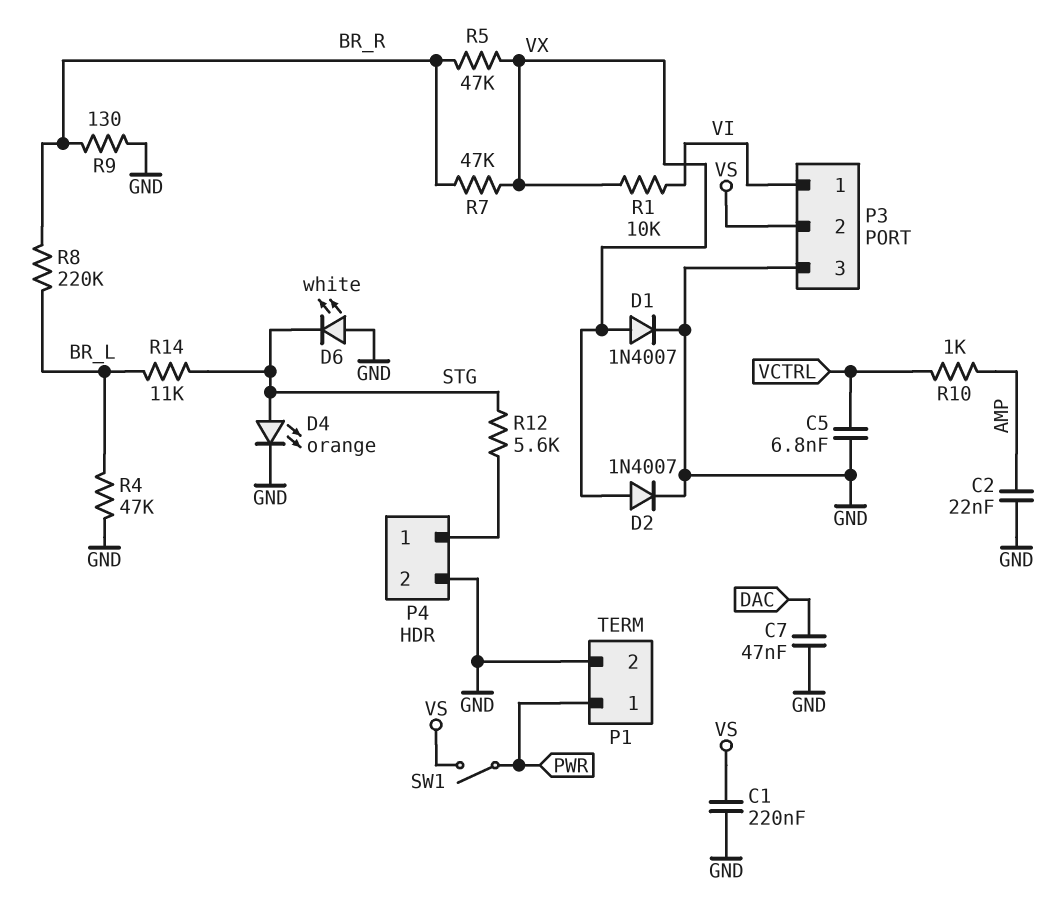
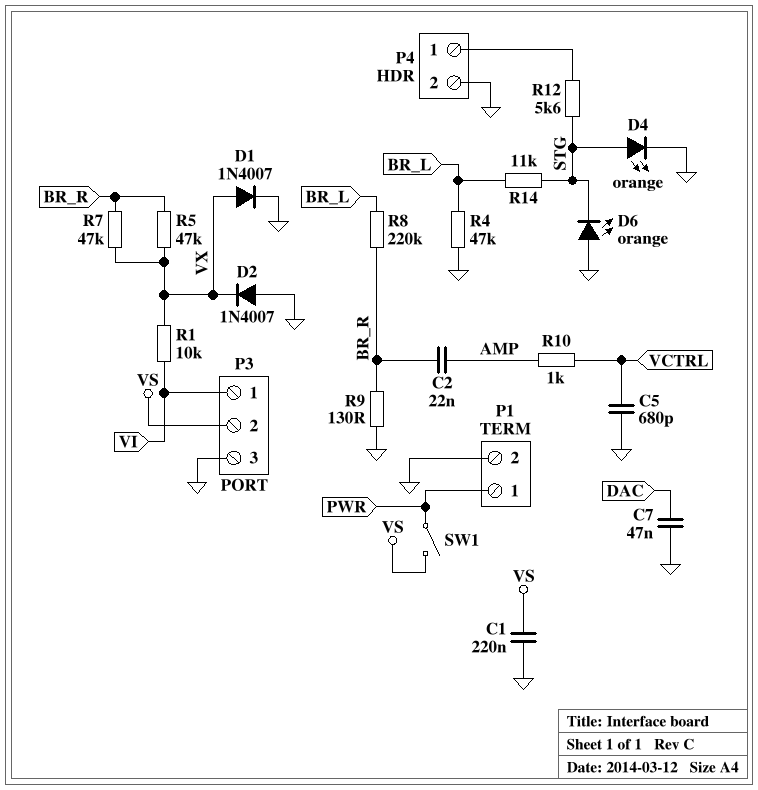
C2: 22nF (AMP, GND) -> 22nF (AMP, BR_R)
C5: 6.8nF (GND, VCTRL) -> 680pF (GND, VCTRL)
D2: diode 1N4007 (A VX, K GND) -> diode 1N4007 (A GND, K VX)
D6: LED white (A GND, K STG) -> LED orange (A GND, K STG)

